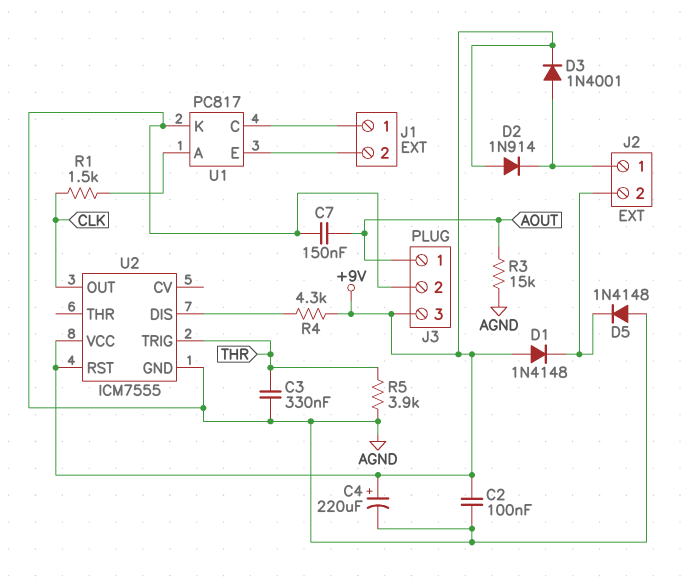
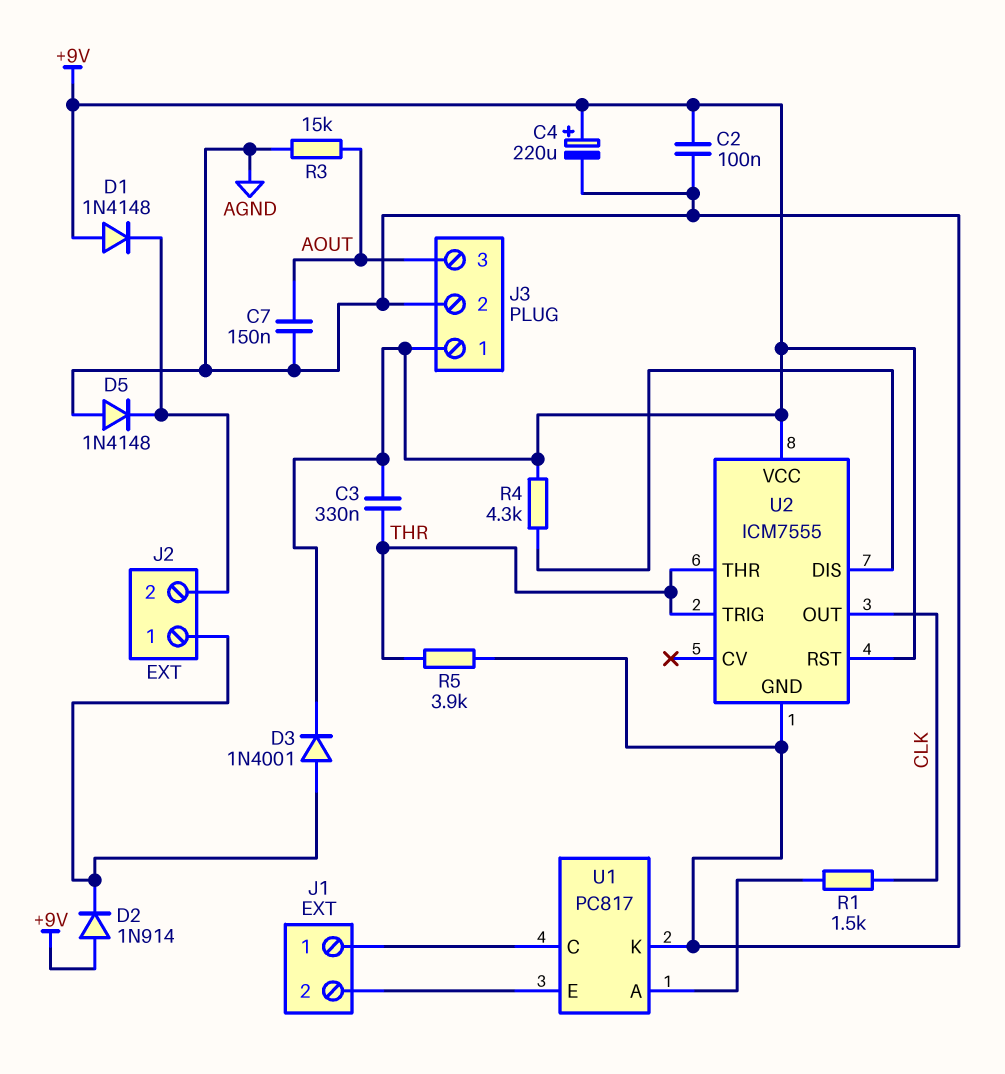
C3: 330nF (AGND, THR) -> 330nF (+9V, THR)
J3 pin 1: AOUT -> +9V
J3 pin 3: +9V -> AOUT
U2 pin THR: none -> THR

